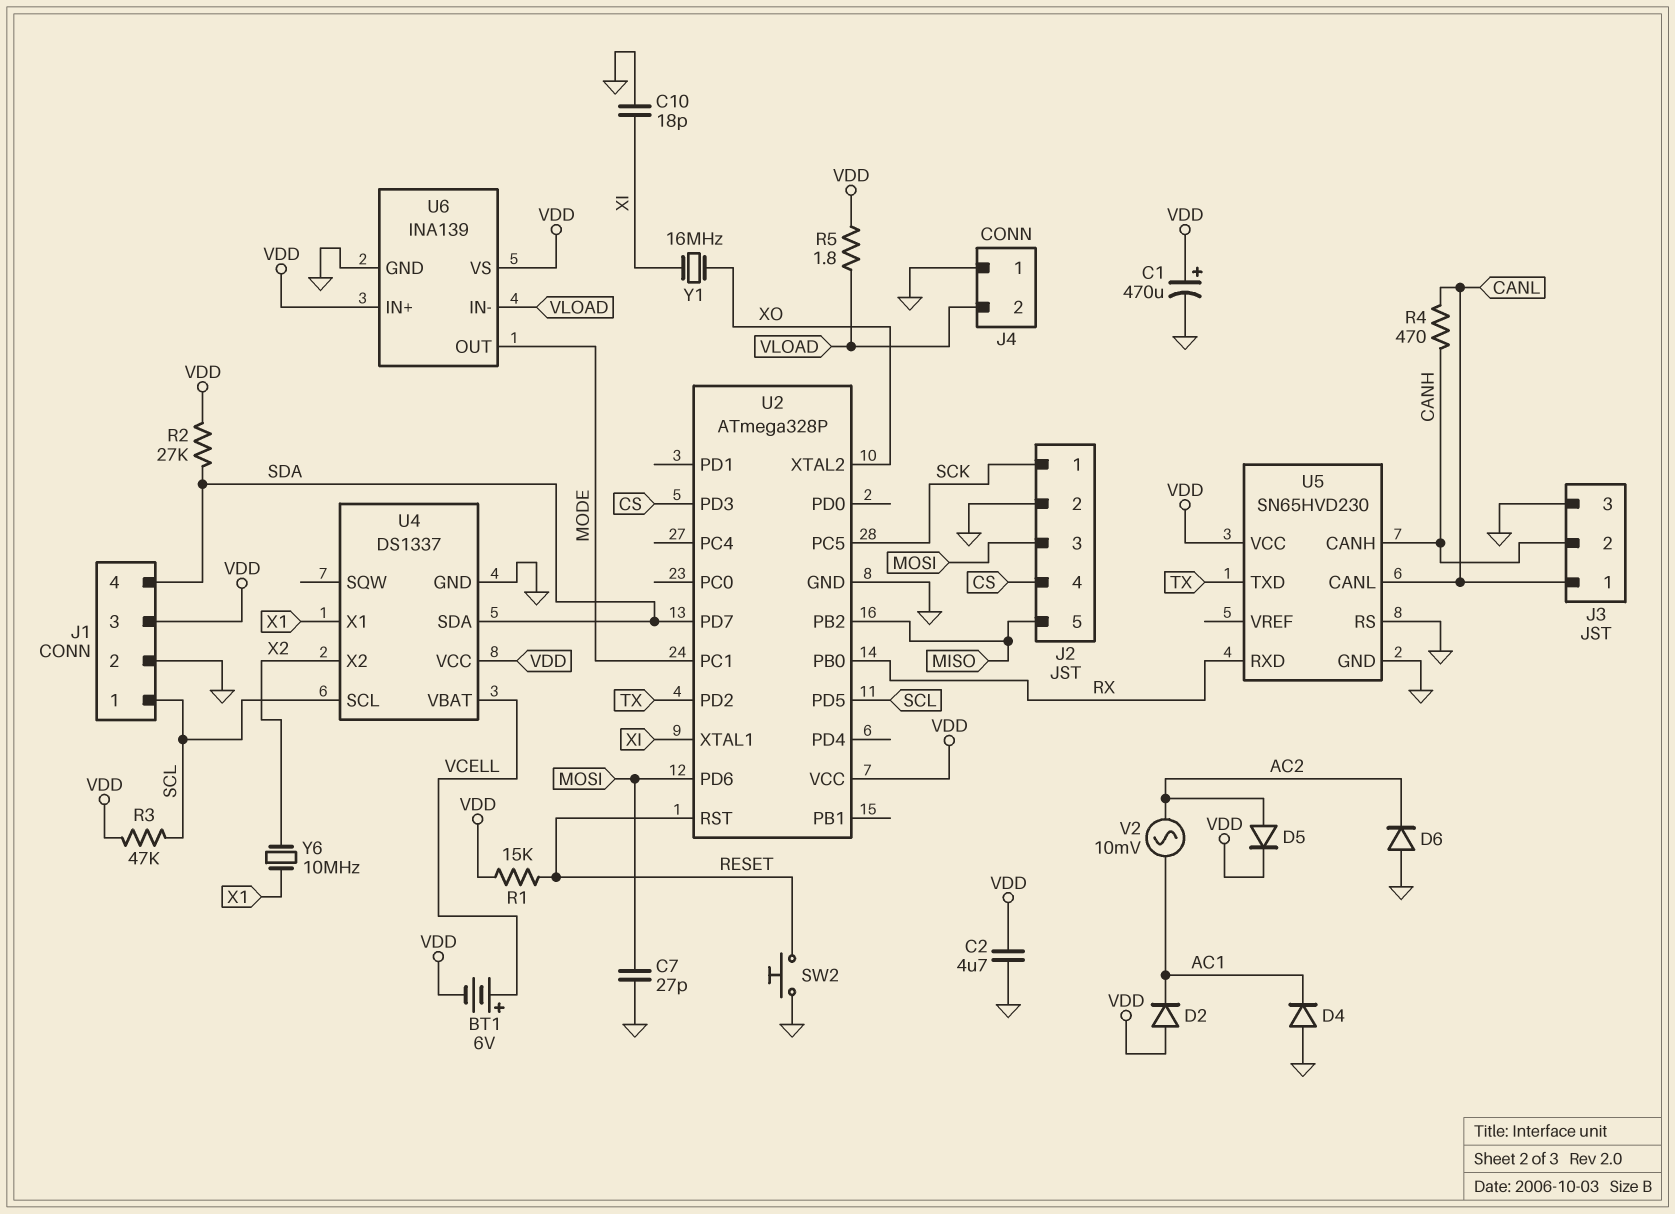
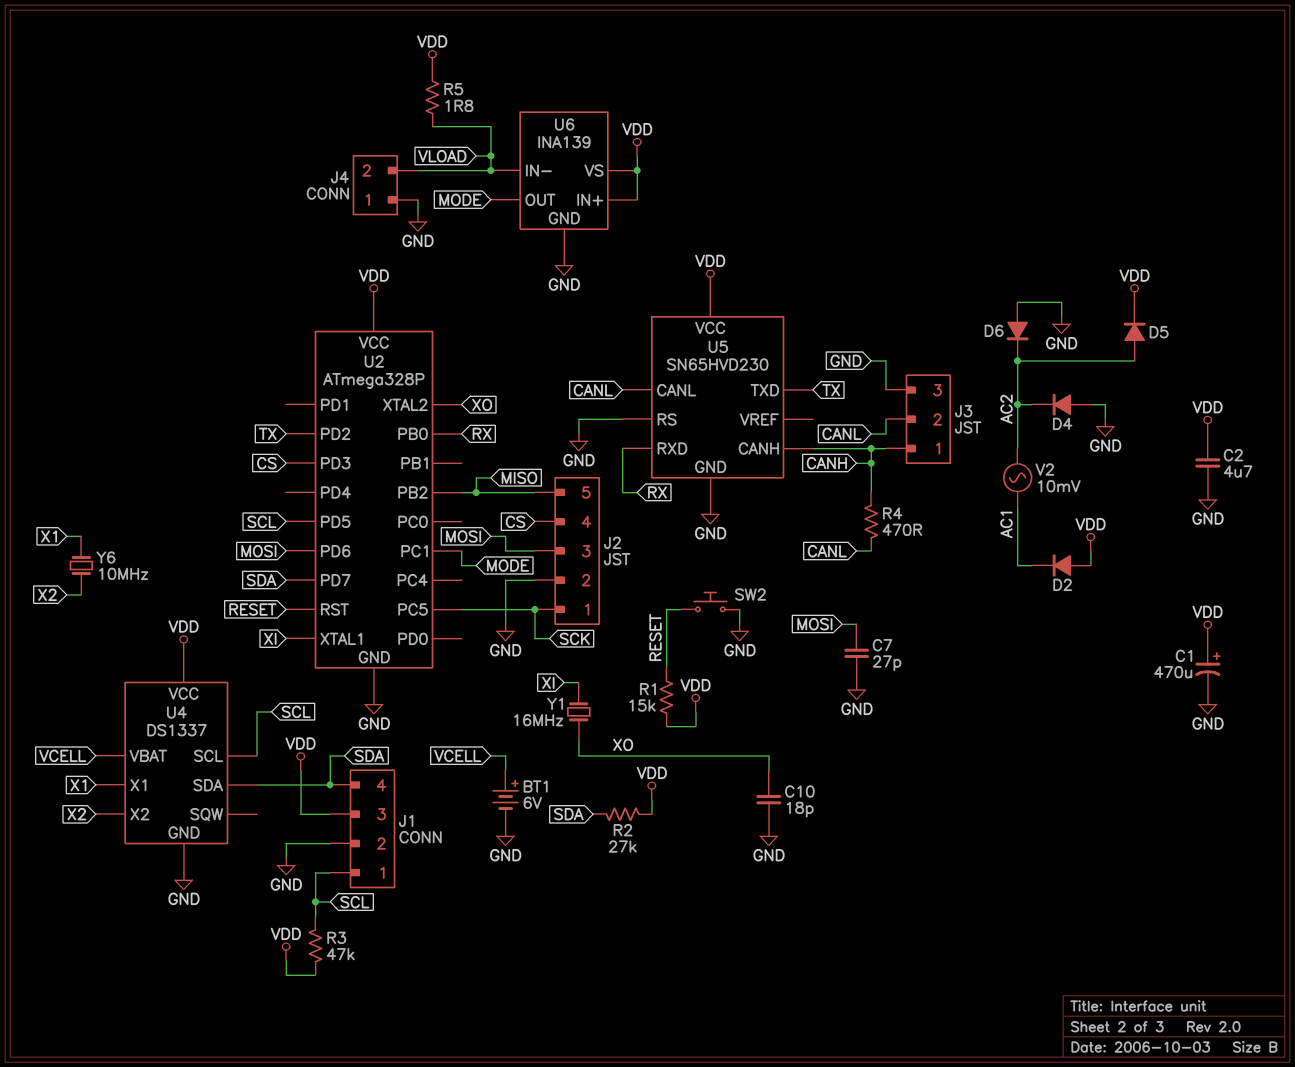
BT1: 6V (plus VCELL, minus VDD) -> 6V (plus VCELL, minus GND)
C10: 18pF (GND, XI) -> 18pF (GND, XO)
D4: diode (A GND, K AC1) -> diode (A GND, K AC2)
J3 pin 1: CANL -> CANH
J3 pin 2: CANH -> CANL

